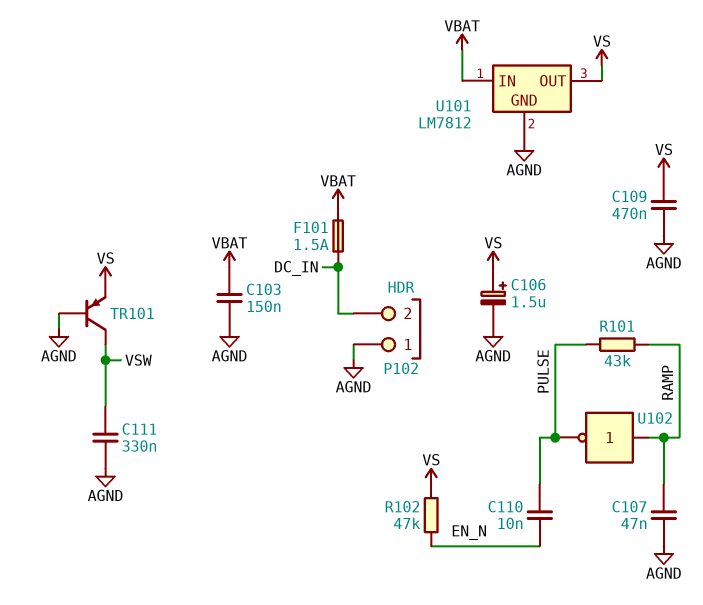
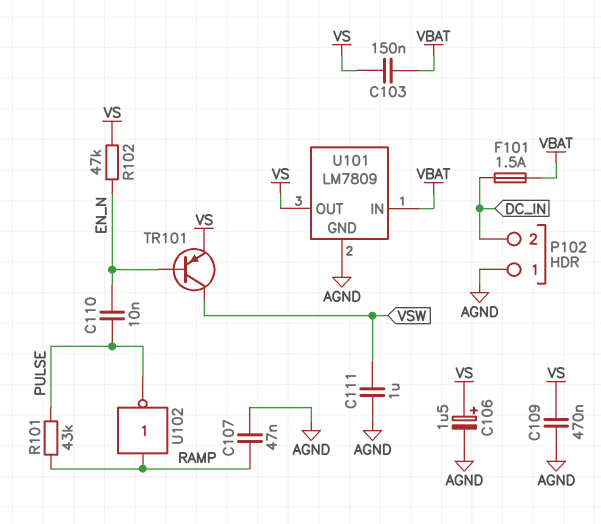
C103: 150nF (AGND, VBAT) -> 150nF (VBAT, VS)
C111: 330nF (AGND, VSW) -> 1uF (AGND, VSW)
TR101: PNP (B AGND, C VSW, E VS) -> PNP (B EN_N, C VSW, E VS)
U101: LM7812 -> LM7809

